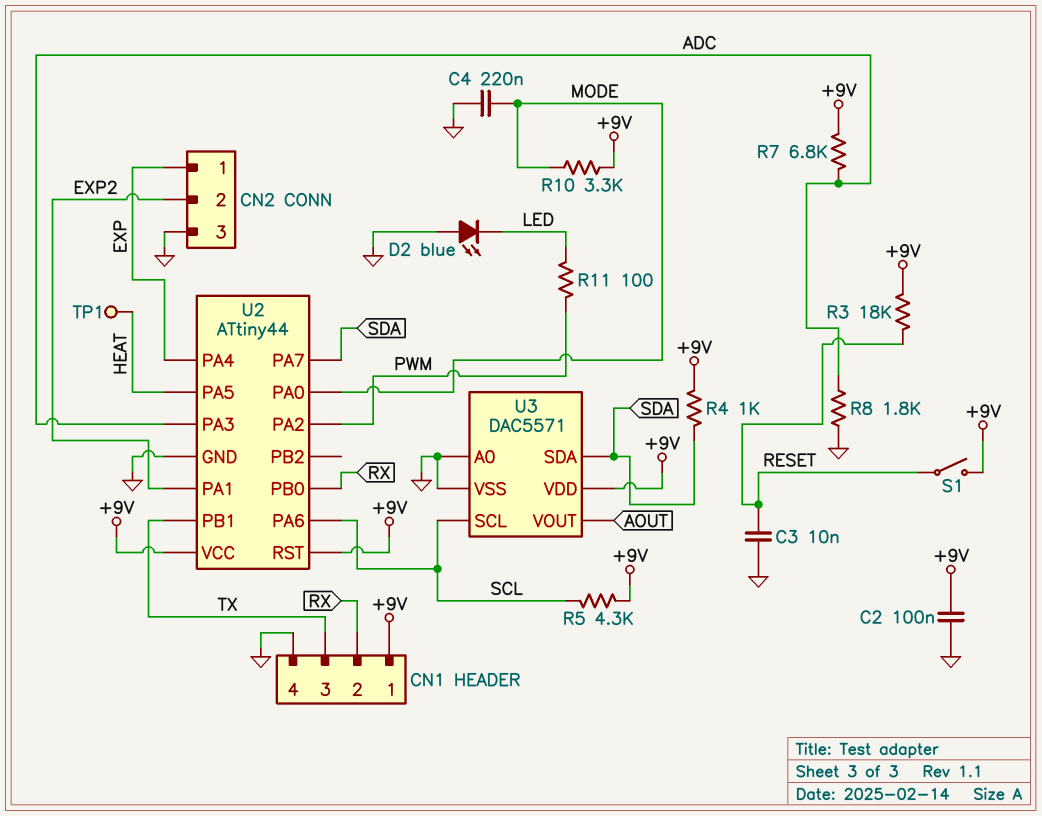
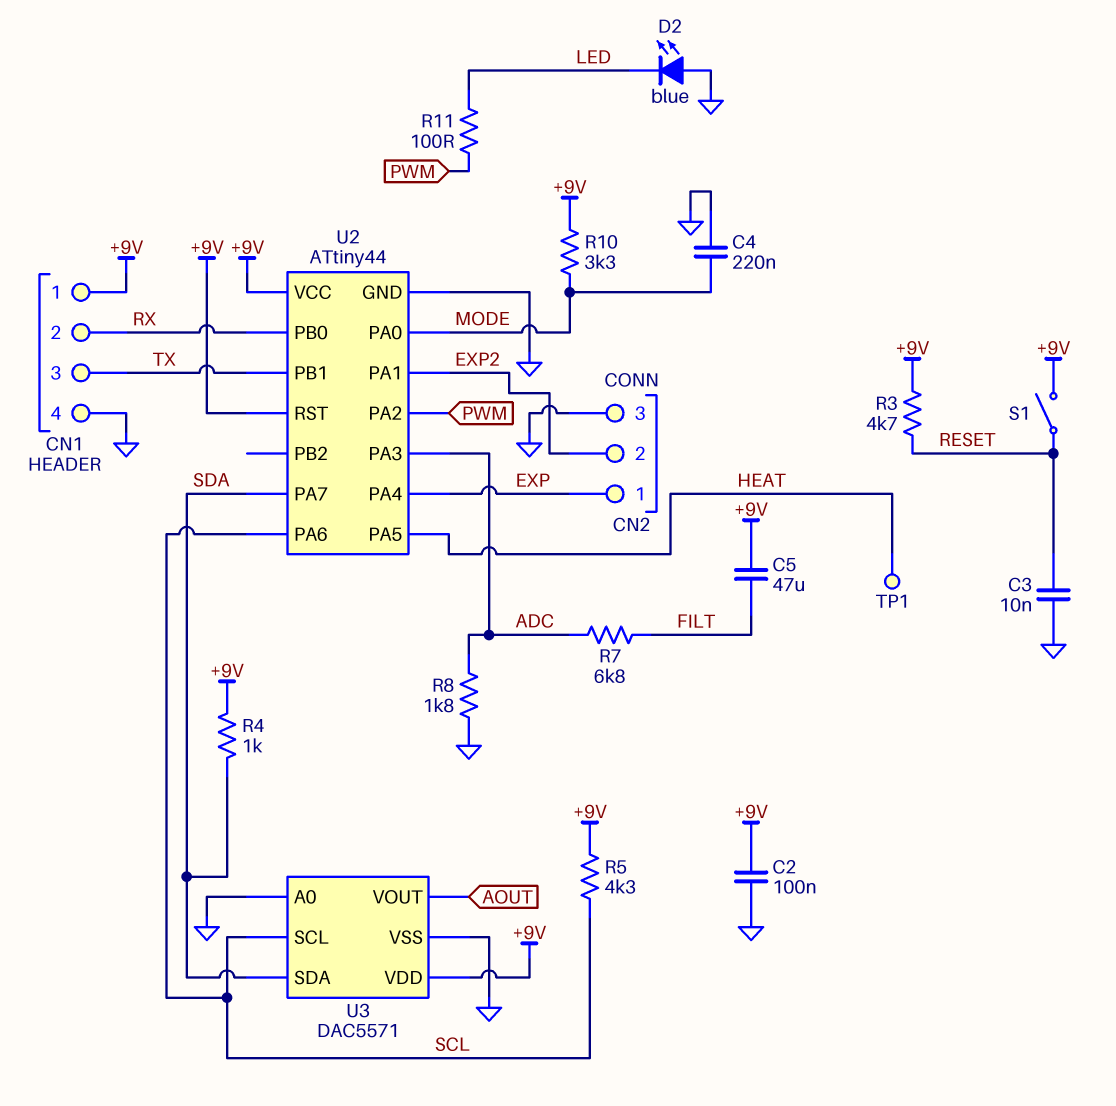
C5: none -> 47uF (+9V, FILT)
R3: 18k (+9V, RESET) -> 4.7k (+9V, RESET)
R7: 6.8k (+9V, ADC) -> 6.8k (ADC, FILT)

